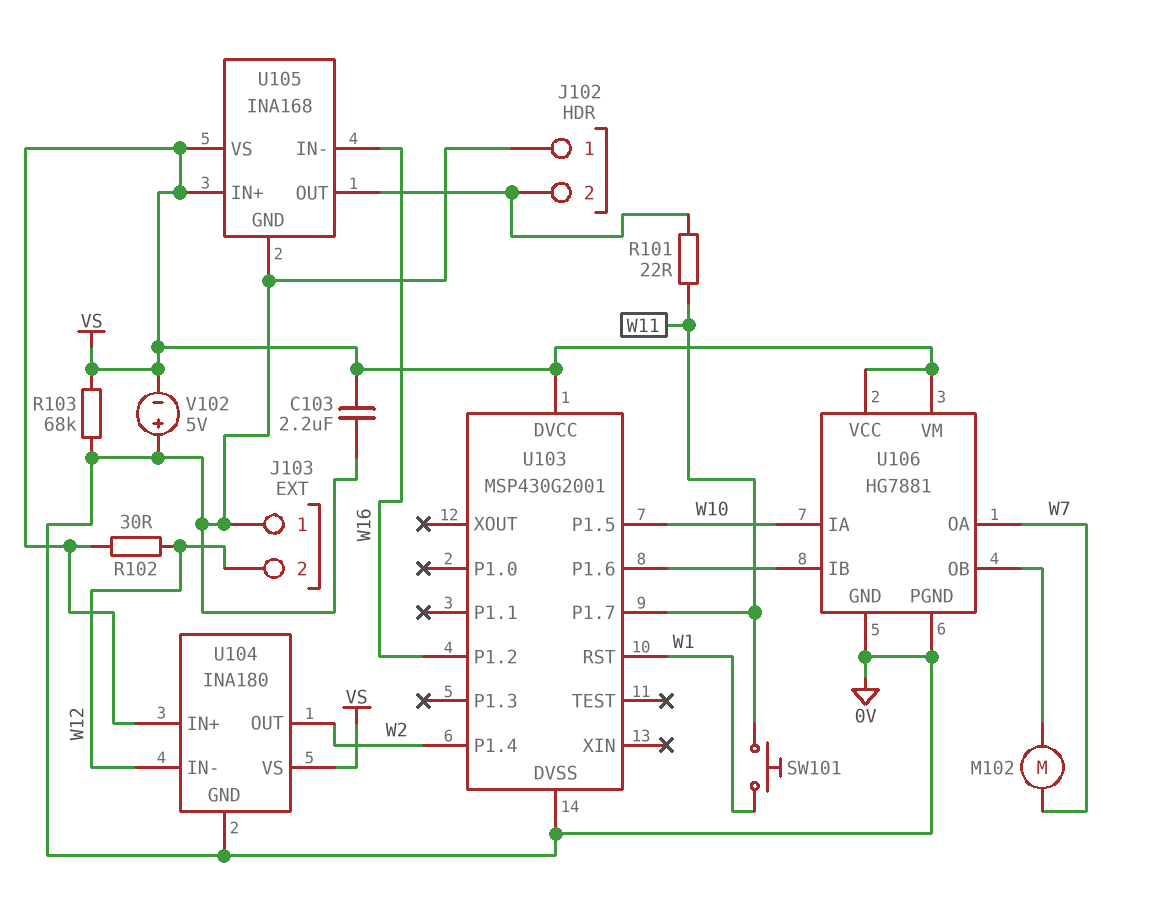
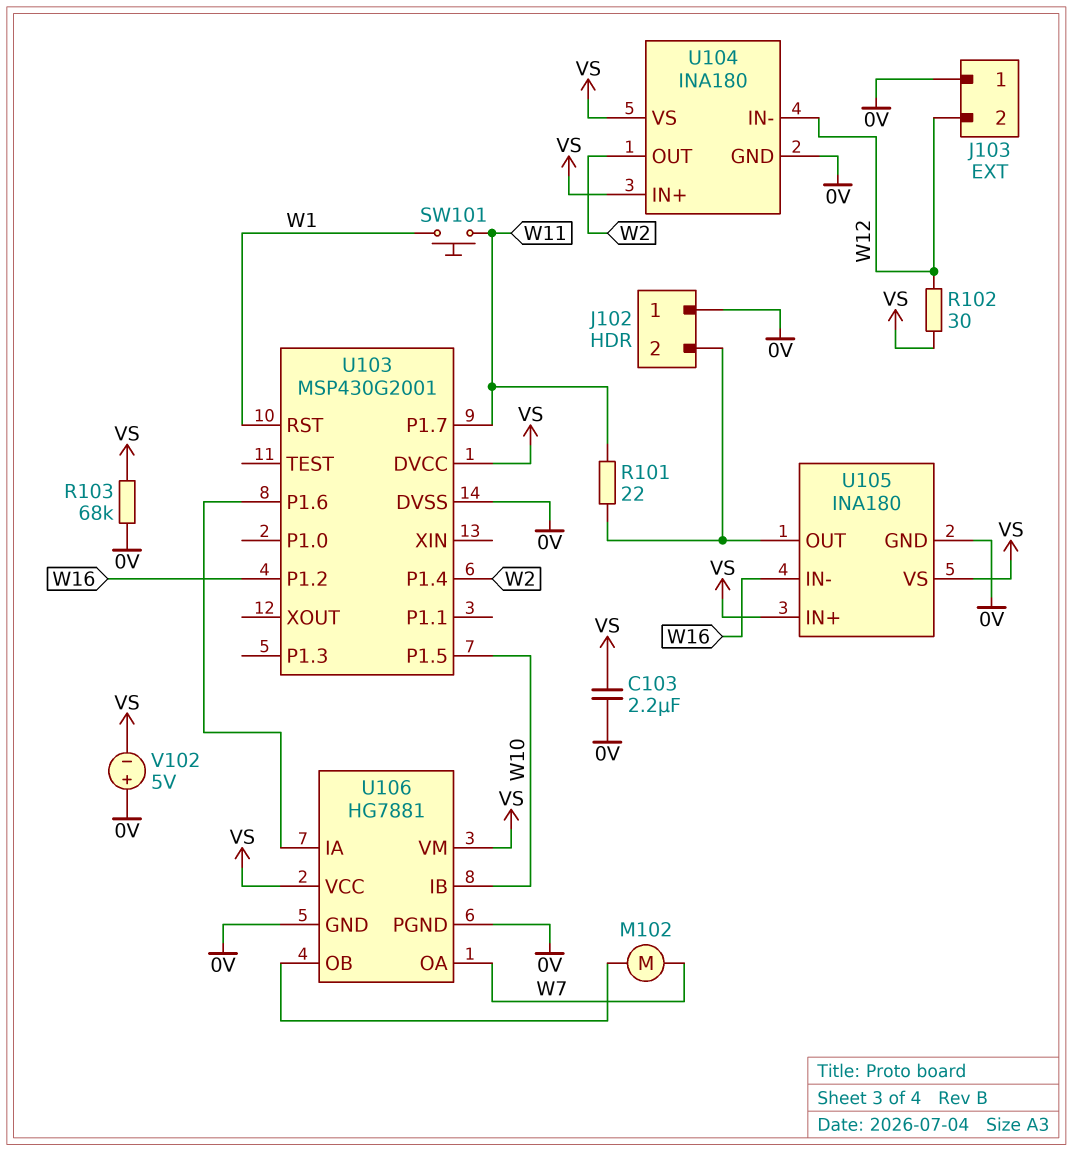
U105: INA168 -> INA180
U106 pin IA: W10 -> U103/P1.6
U106 pin IB: U103/P1.6 -> W10

